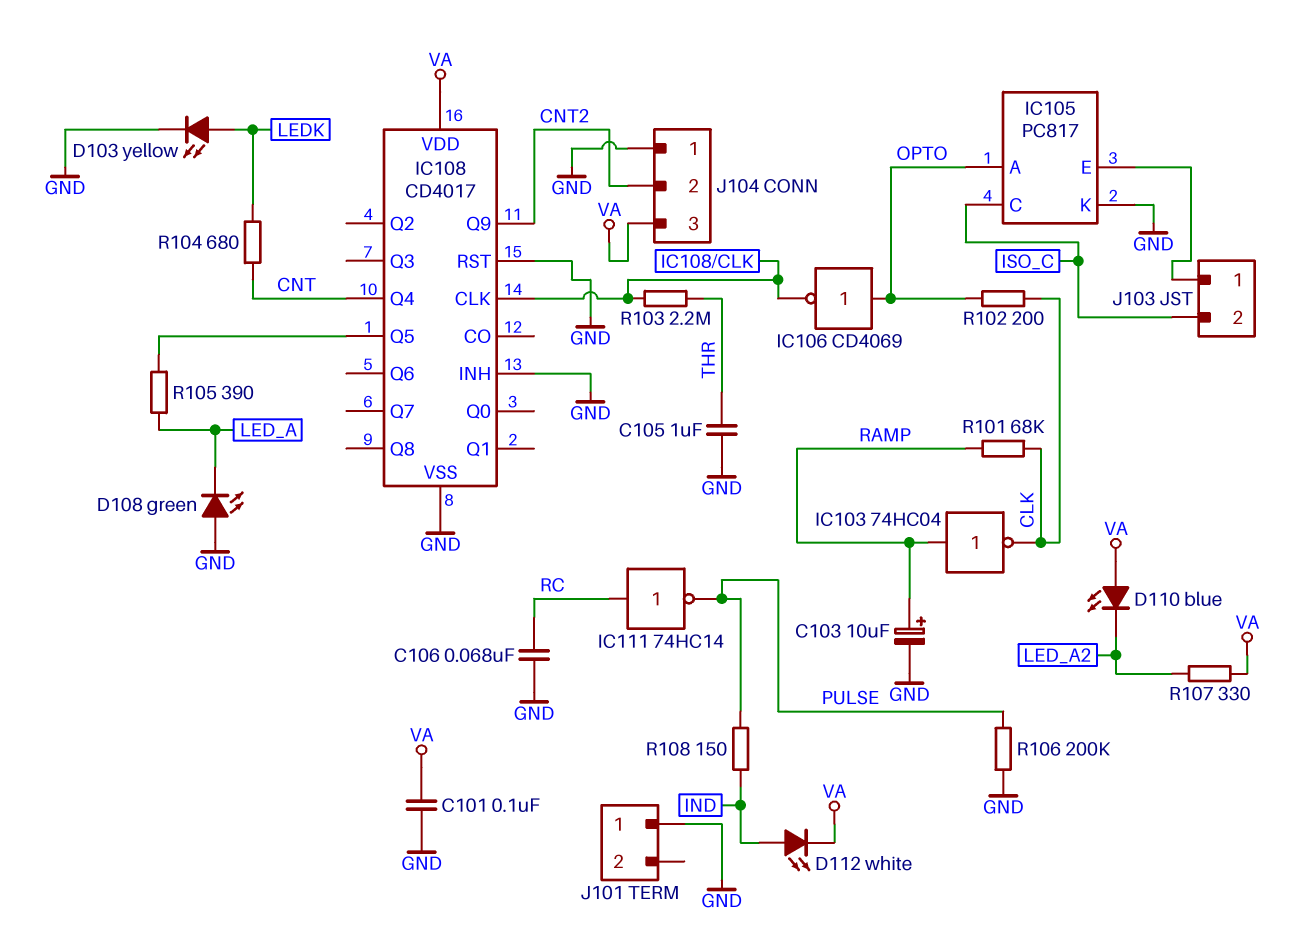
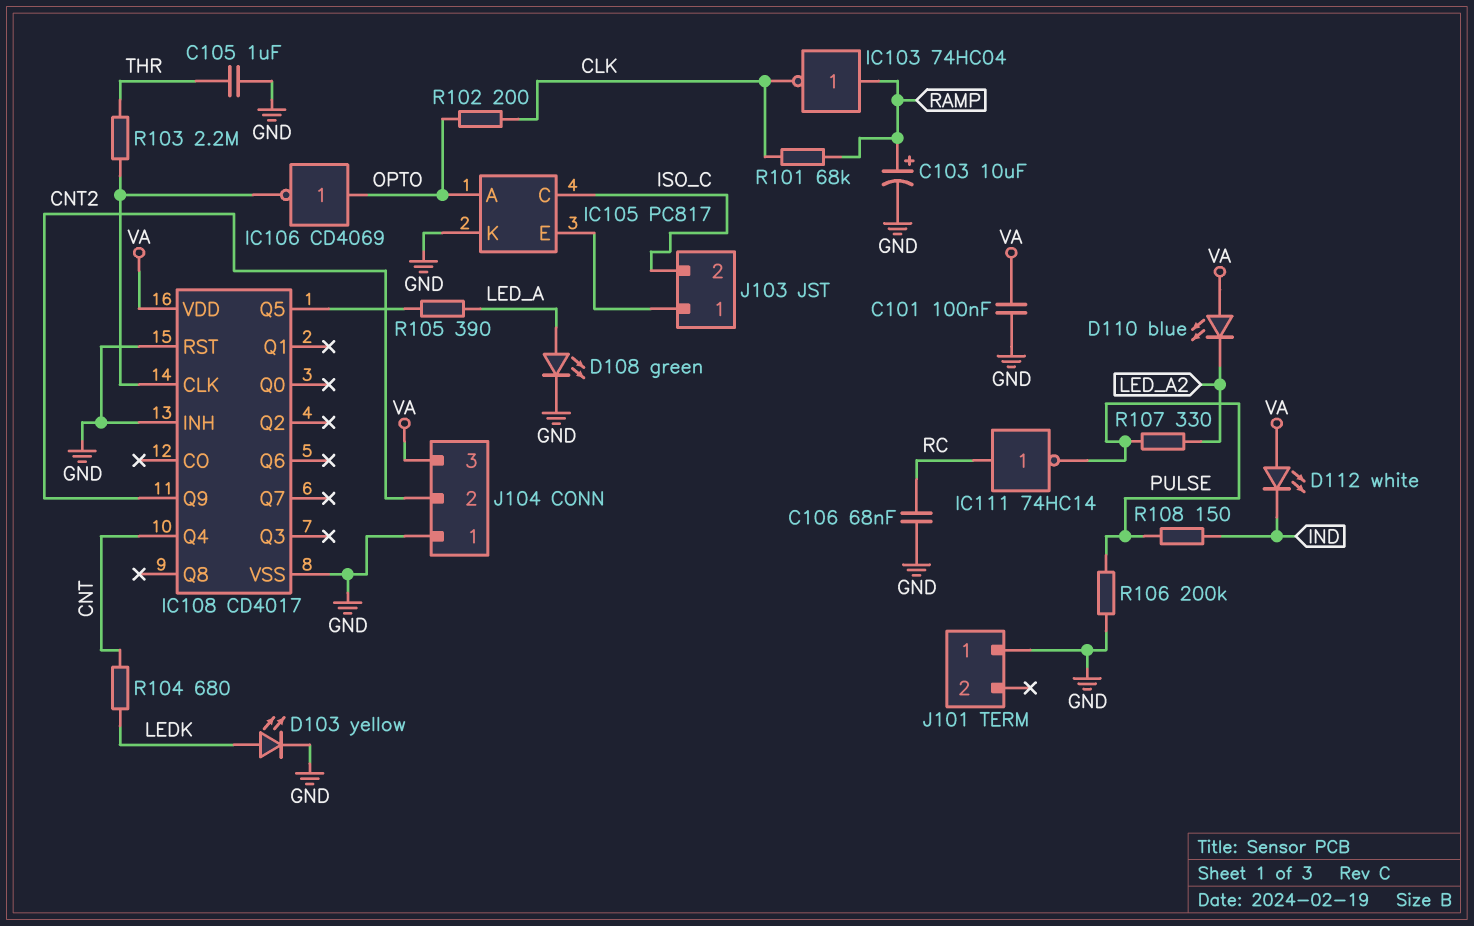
D108: LED green (A GND, K LED_A) -> LED green (A LED_A, K GND)
D112: LED white (A IND, K VA) -> LED white (A VA, K IND)
R107: 330 (LED_A2, VA) -> 330 (LED_A2, PULSE)

